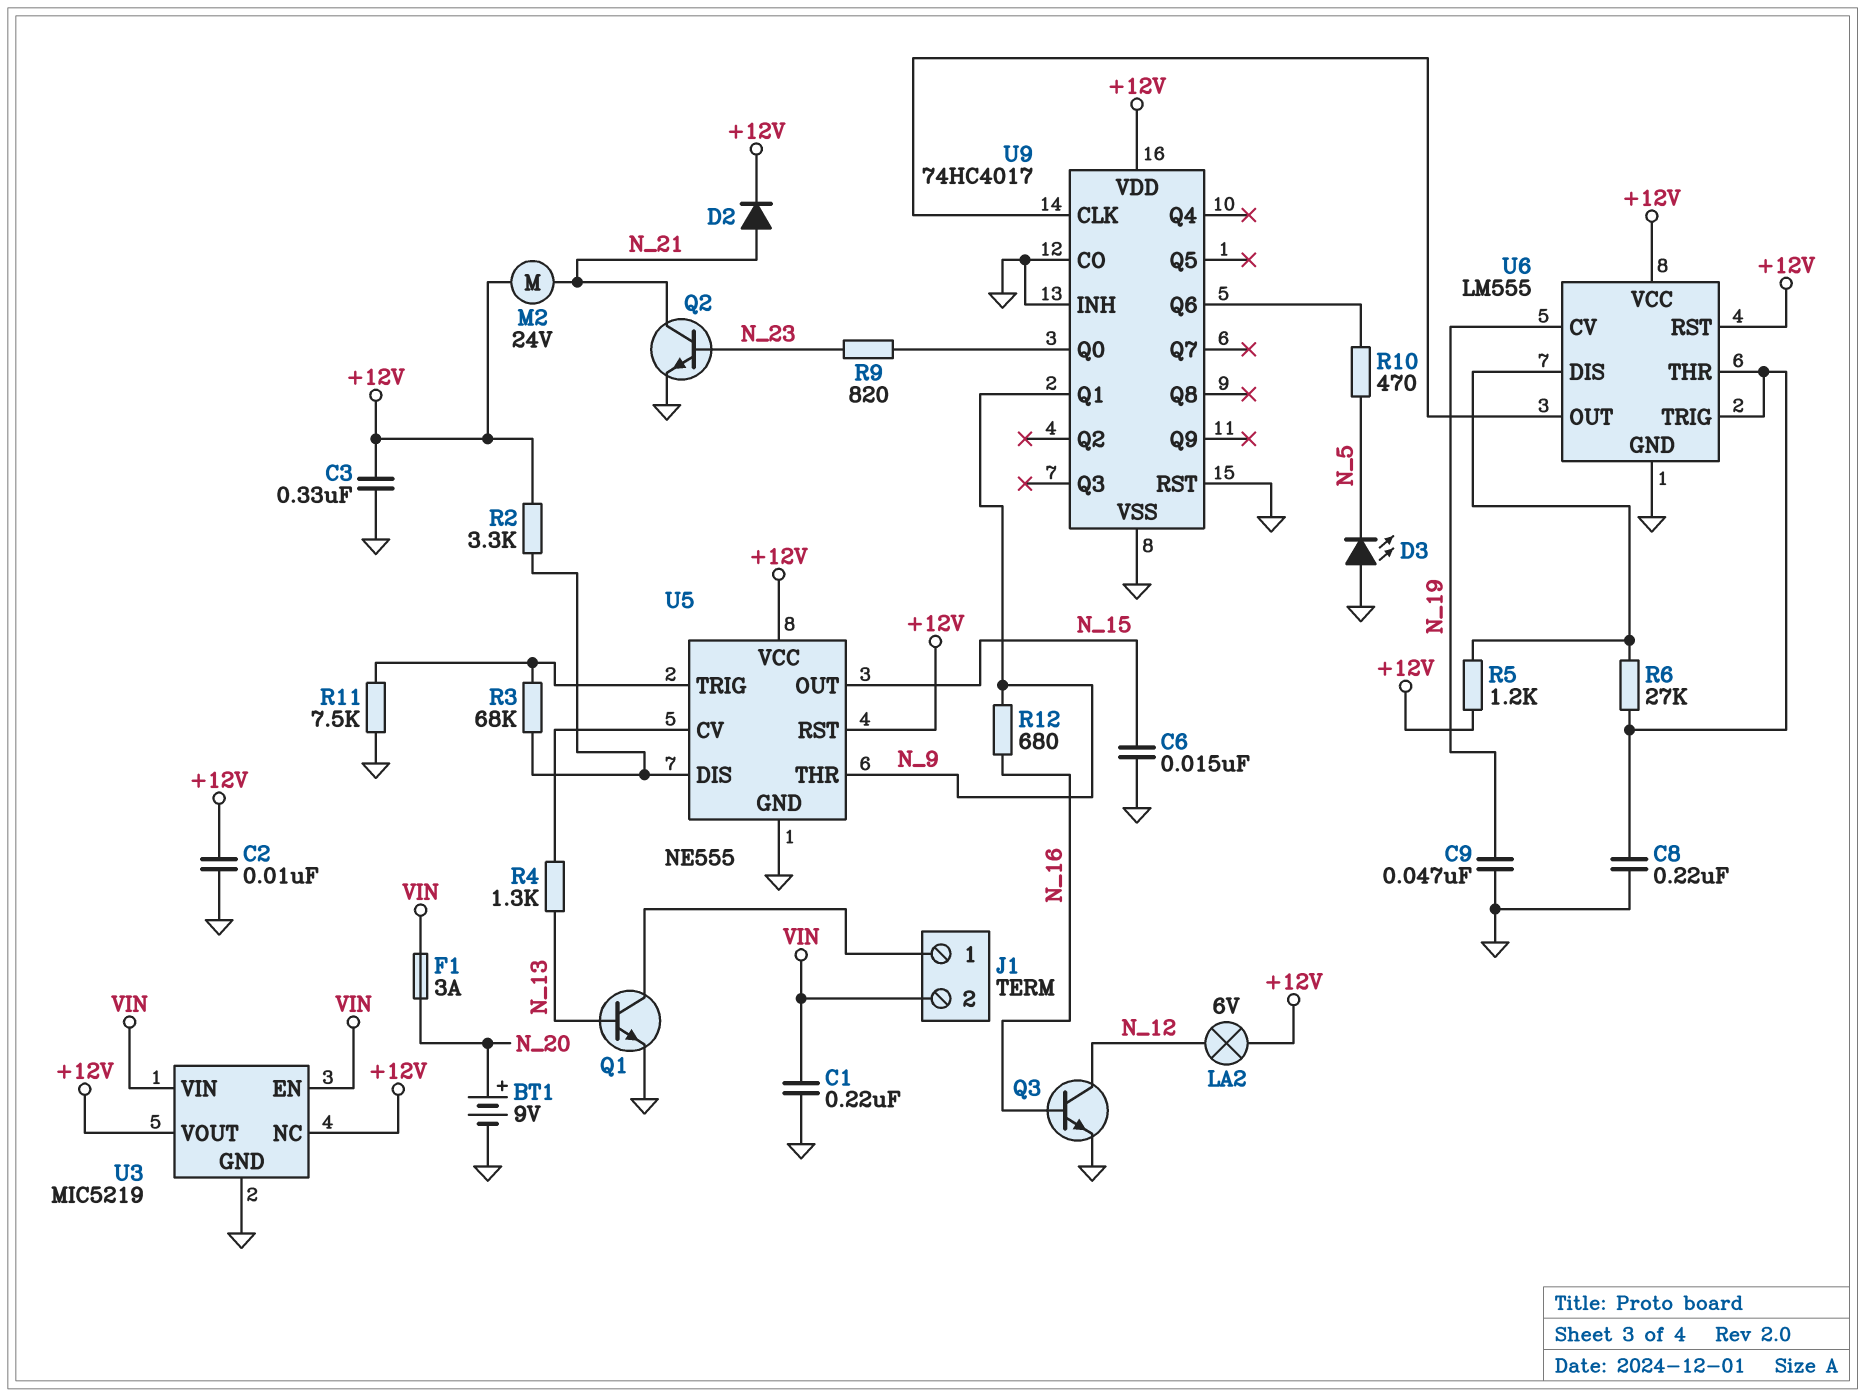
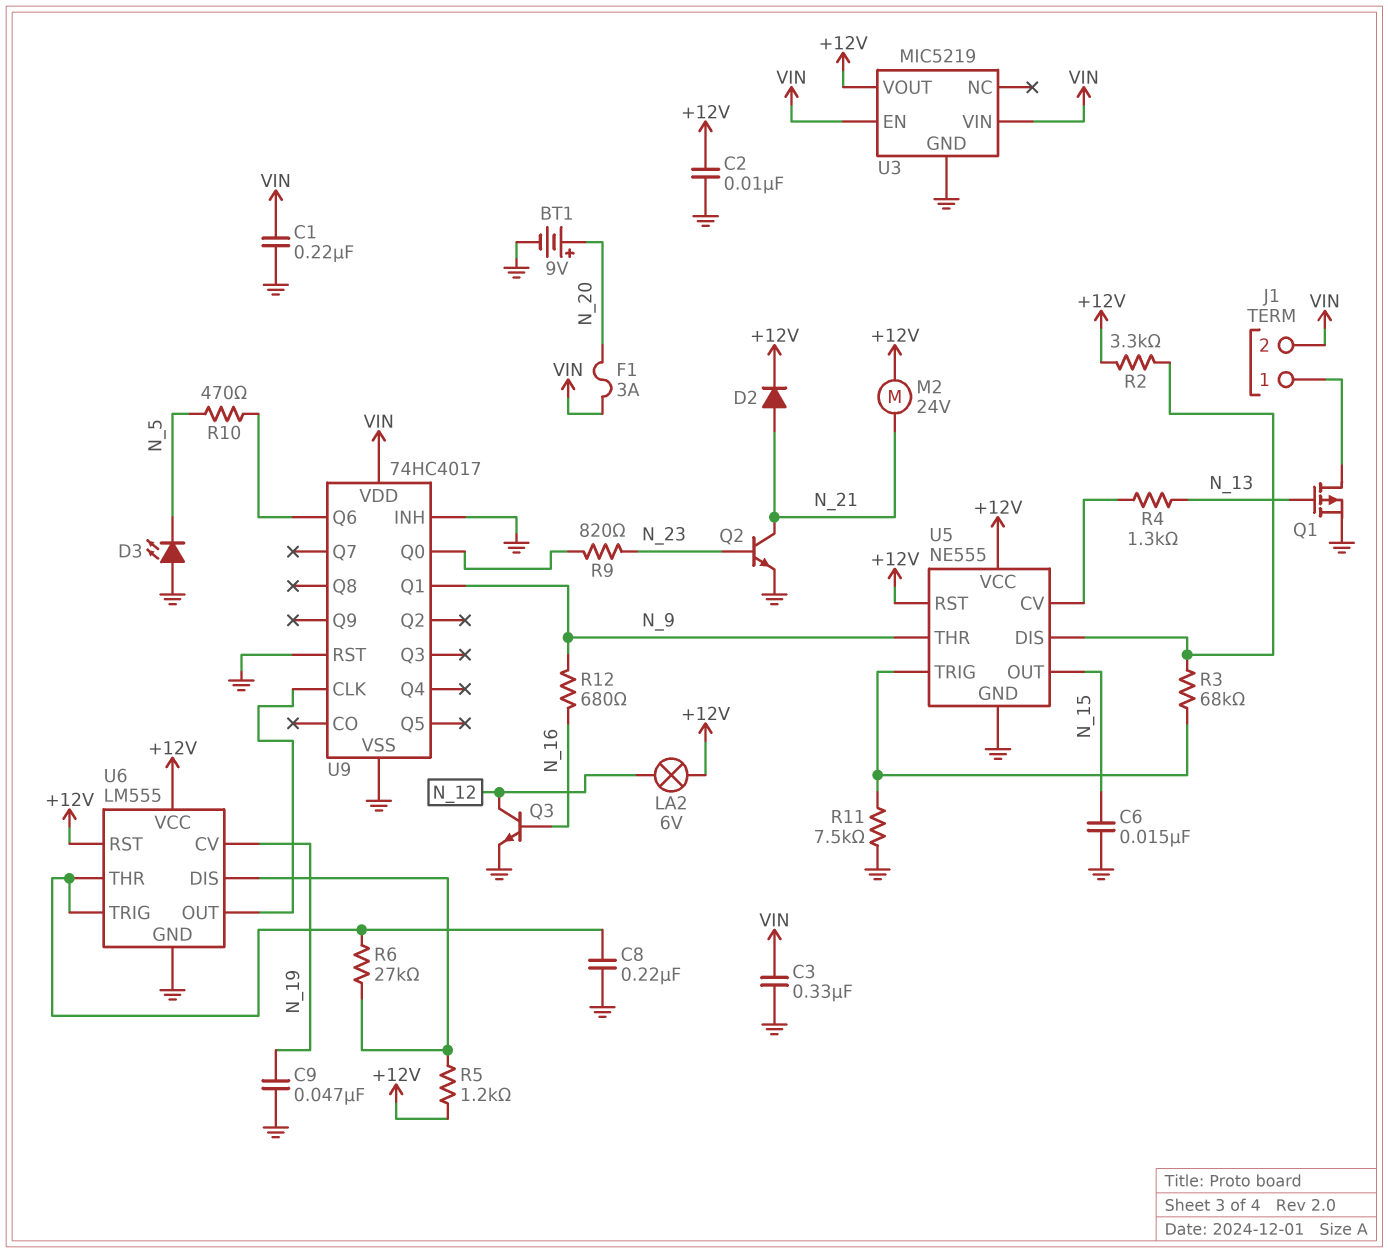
C3: 330nF (+12V, GND) -> 330nF (GND, VIN)
Q1: NPN (B N_13, C J1/1, E GND) -> PMOS (G N_13, D J1/1, S GND)
U3 pin NC: +12V -> none
U9 pin CO: GND -> none
U9 pin VDD: +12V -> VIN

